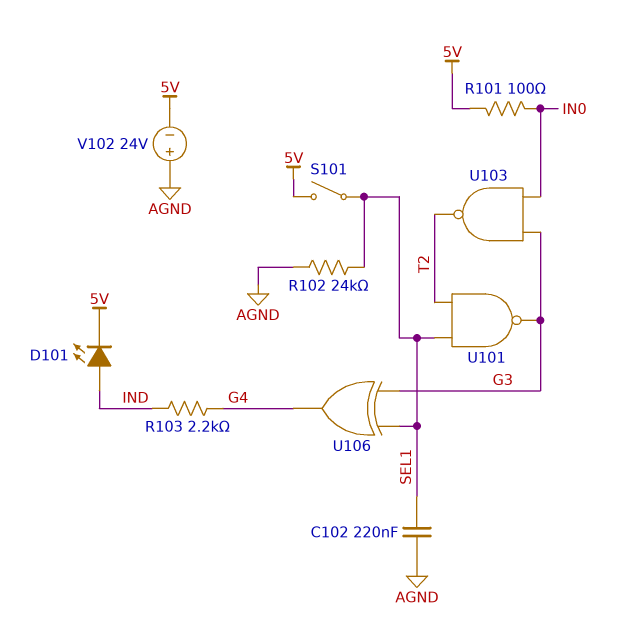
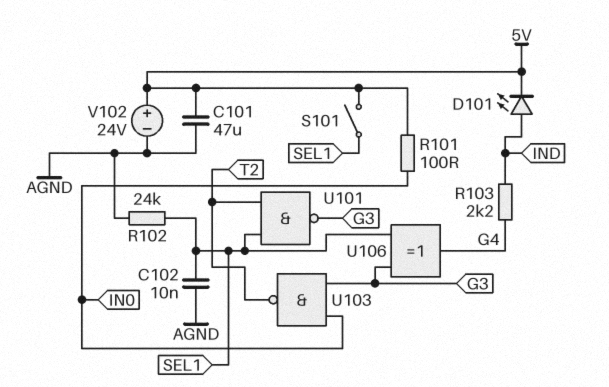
C101: none -> 47uF (5V, AGND)
C102: 220nF (AGND, SEL1) -> 10nF (AGND, SEL1)
V102: 24V (plus AGND, minus 5V) -> 24V (plus 5V, minus AGND)

